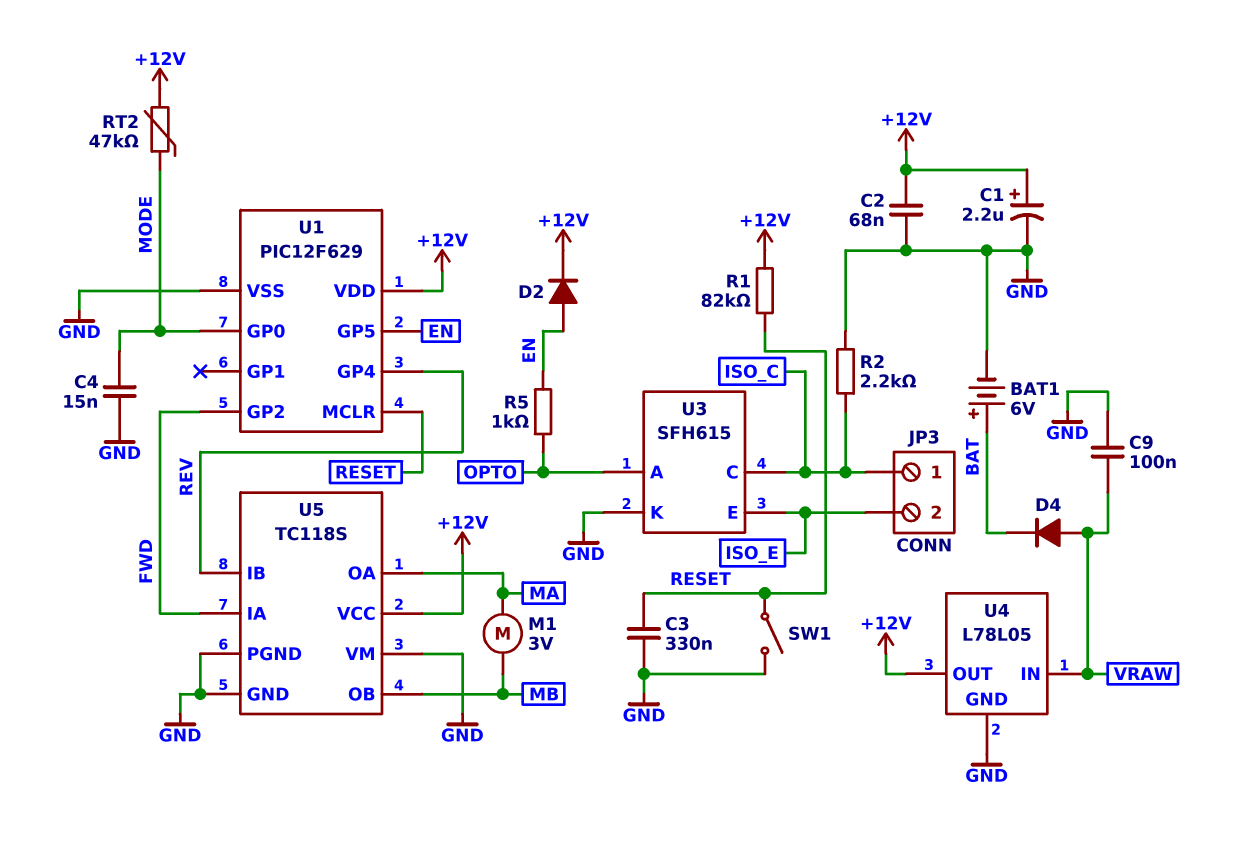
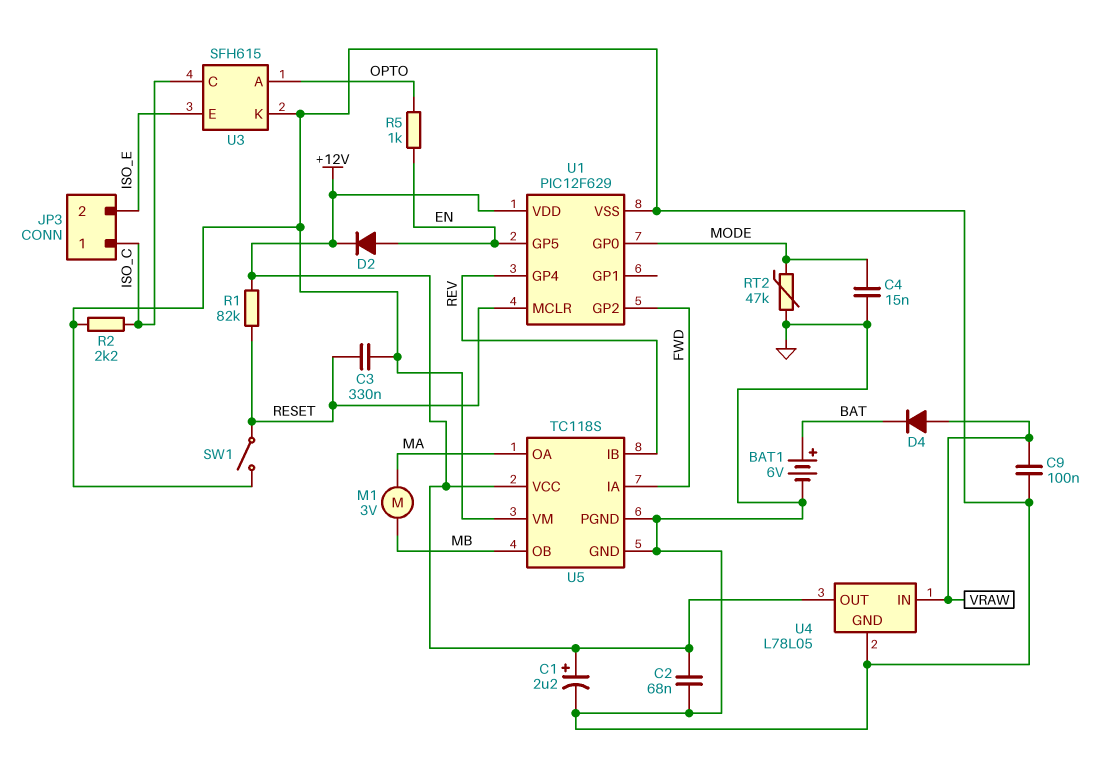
RT2: 47k (+12V, MODE) -> 47k (GND, MODE)

